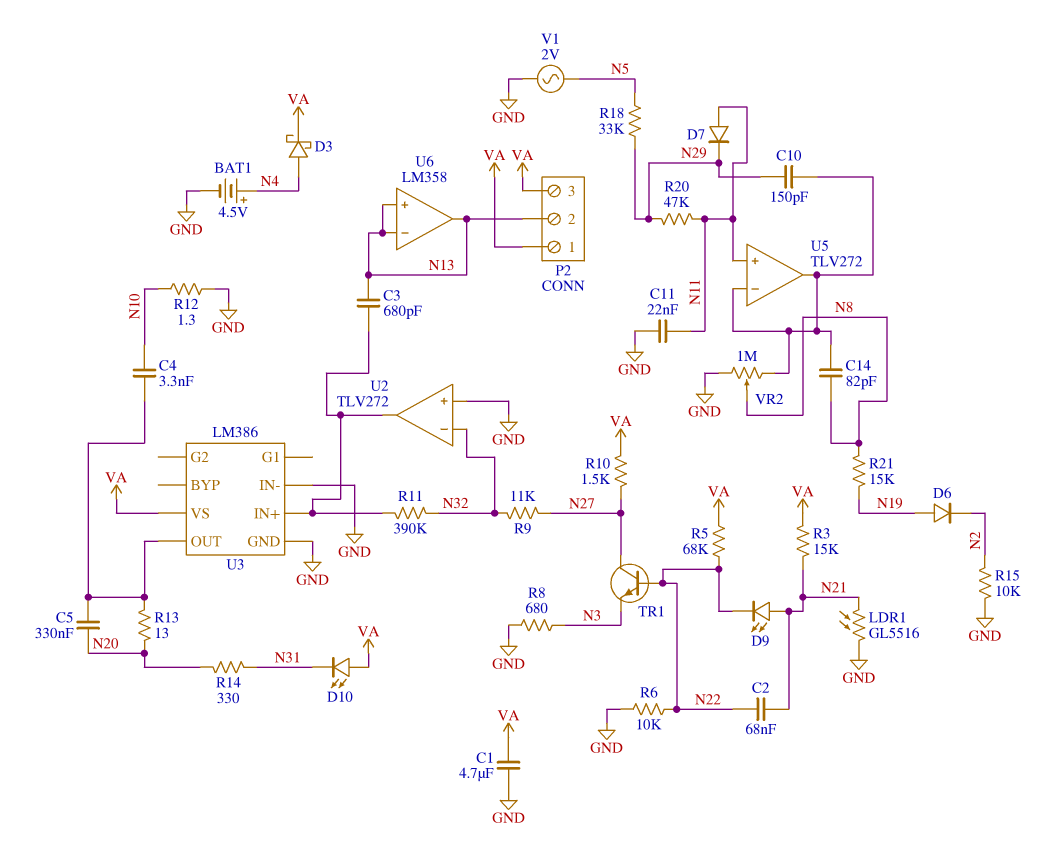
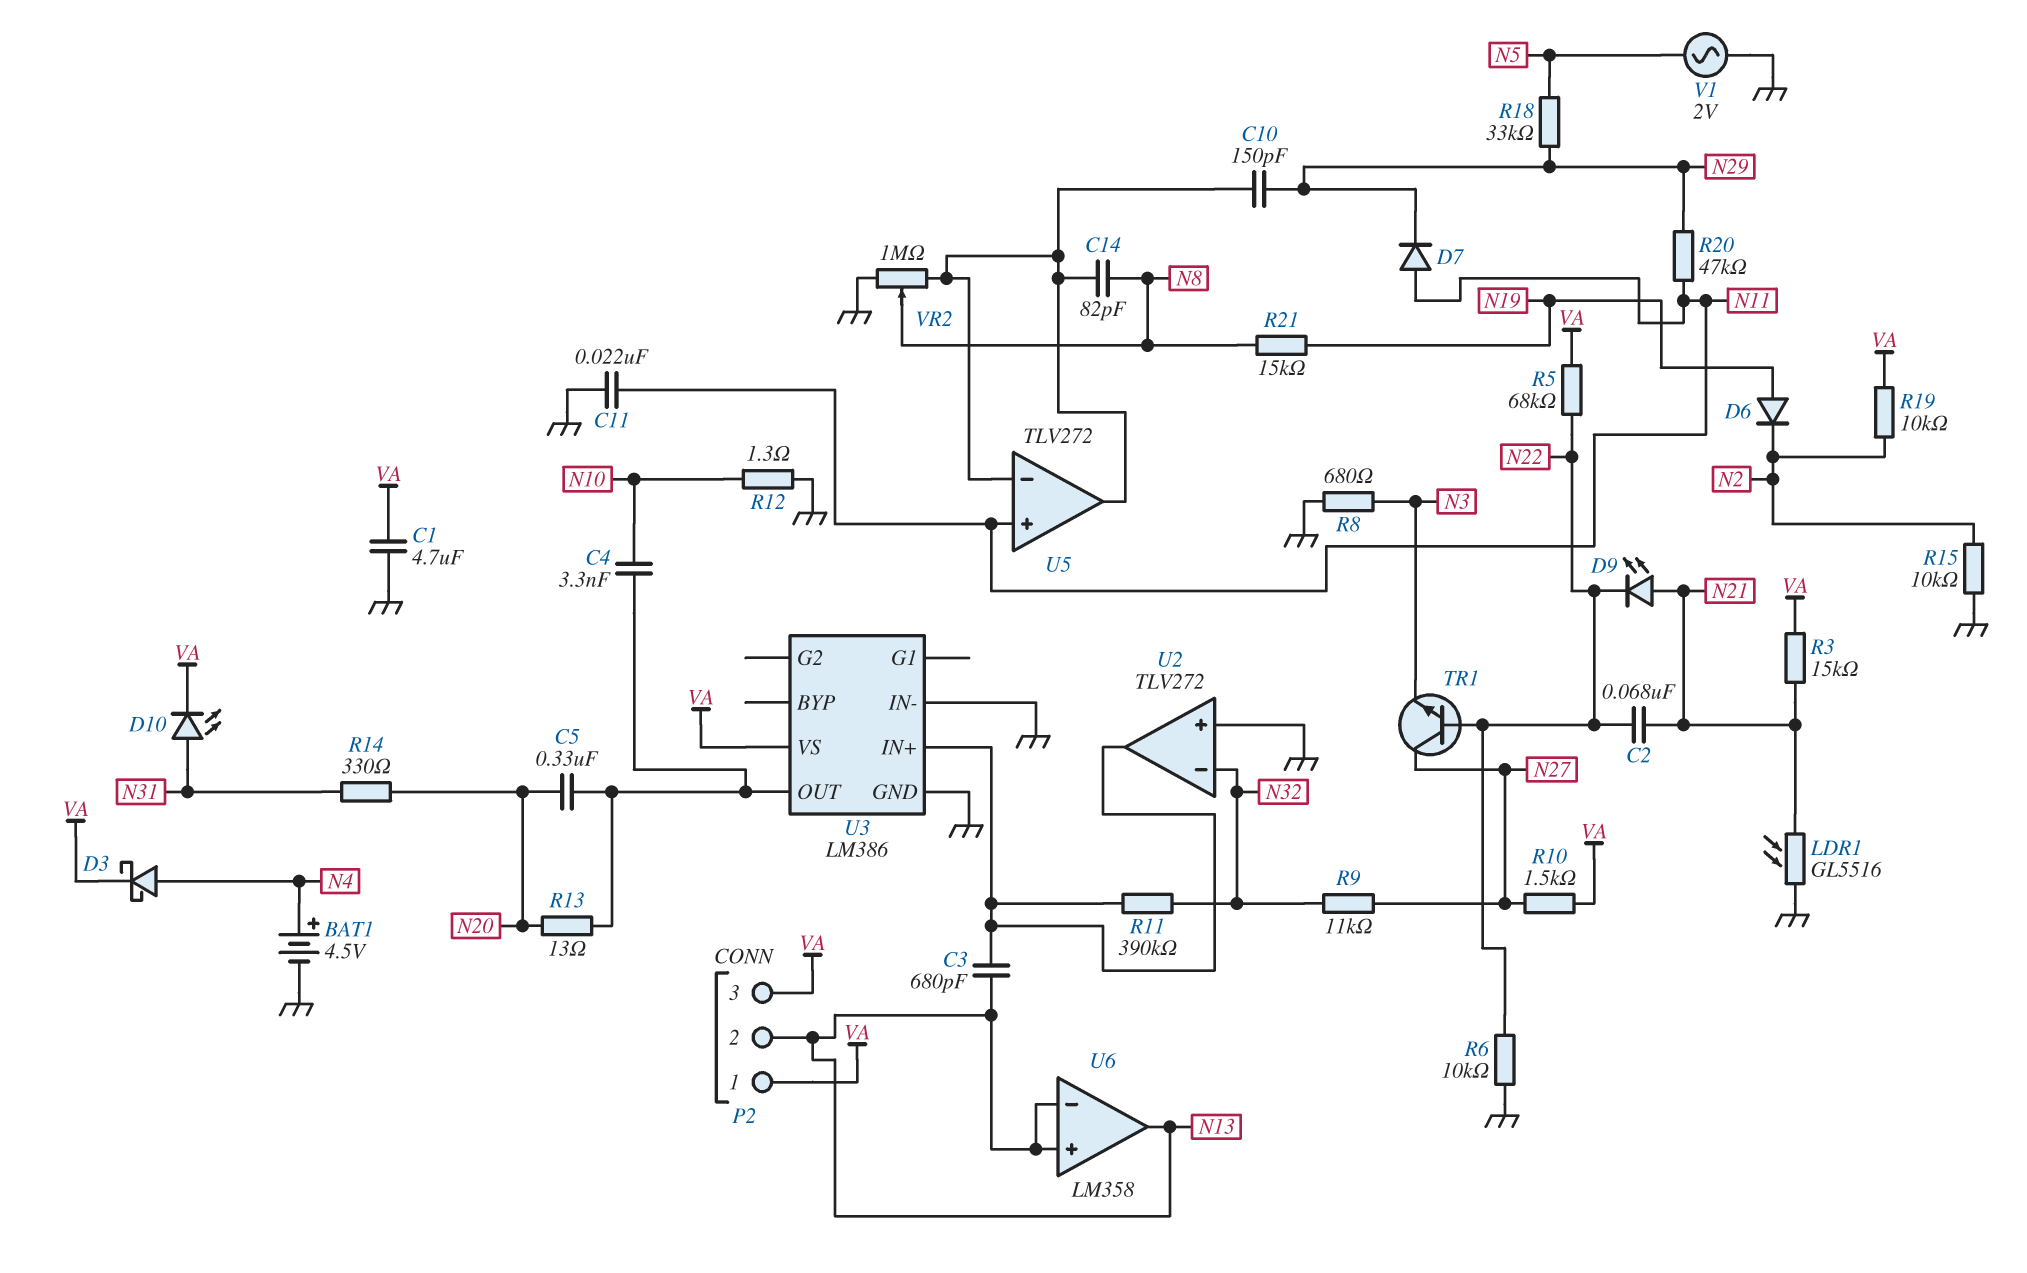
D10: LED (A VA, K N31) -> LED (A N31, K VA)
R19: none -> 10k (N2, VA)

